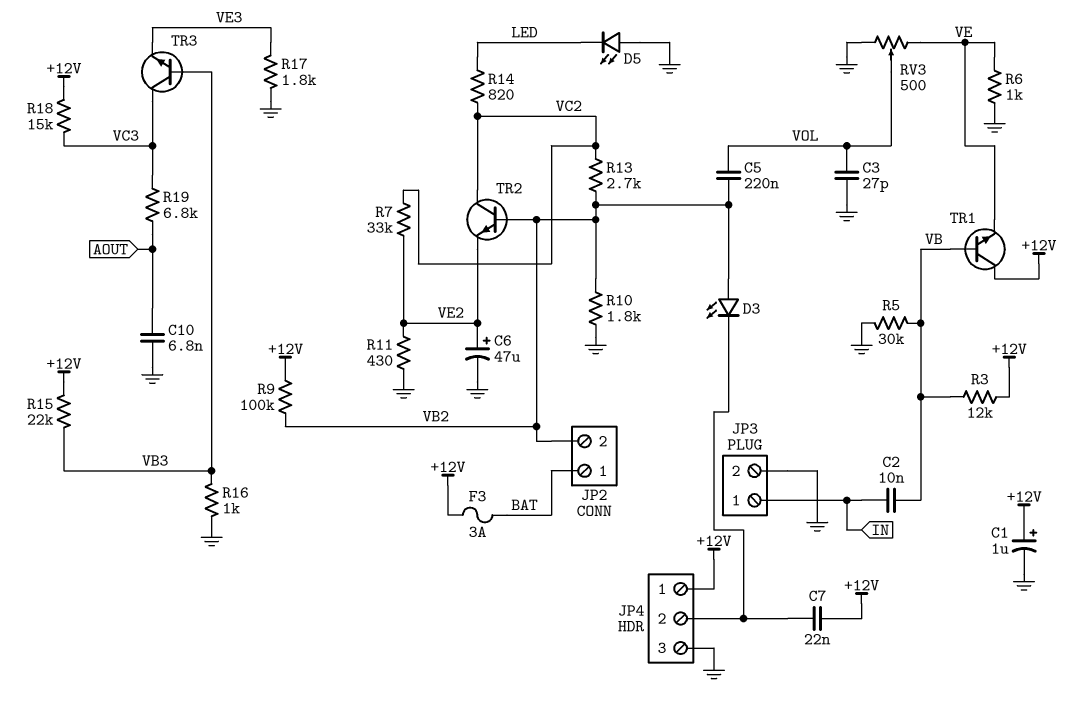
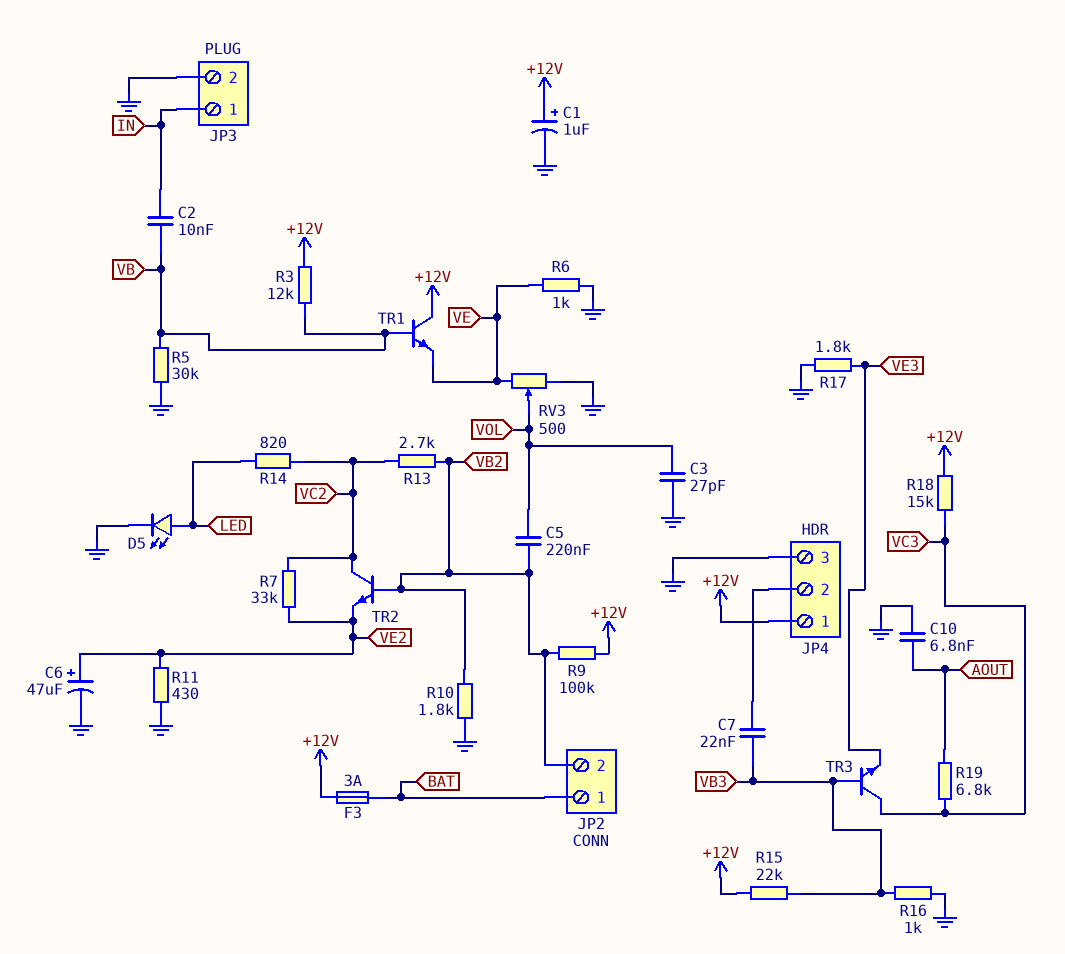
C7: 22nF (+12V, JP4/2) -> 22nF (JP4/2, VB3)
D3: LED (A VB2, K JP4/2) -> none
D5: LED (A GND, K LED) -> LED (A LED, K GND)

